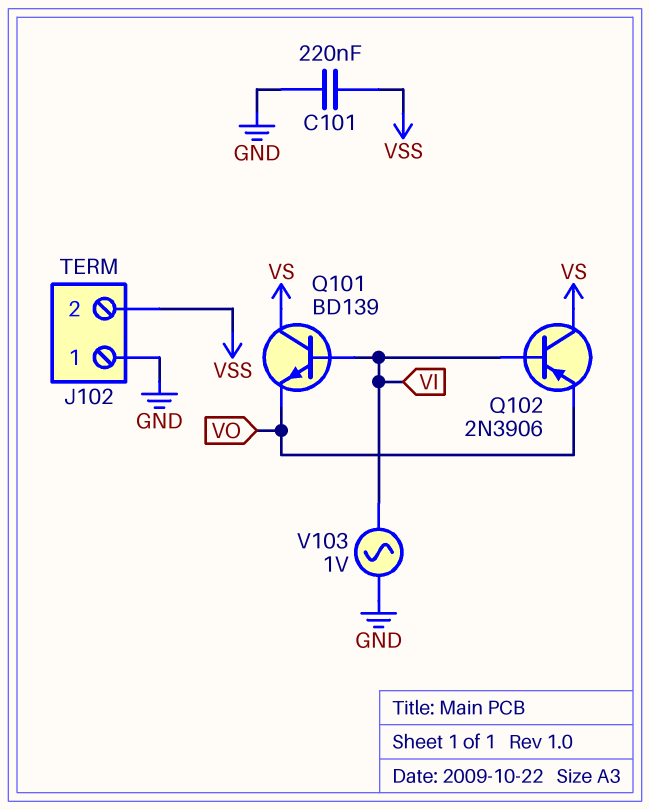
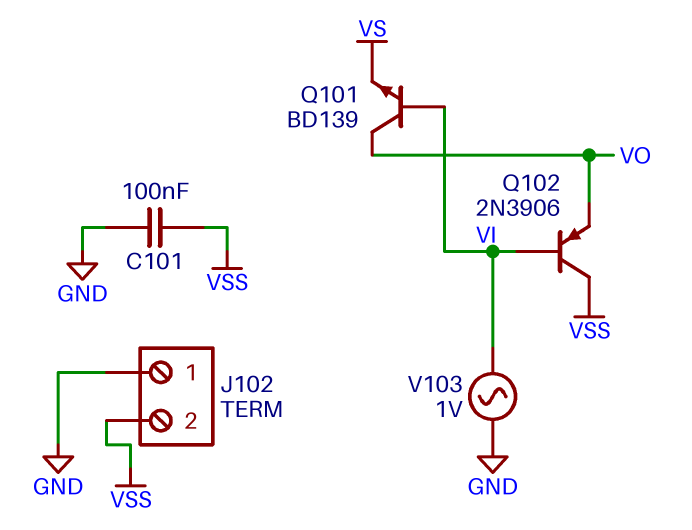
C101: 220nF (GND, VSS) -> 100nF (GND, VSS)
Q101: NPN BD139 (B VI, C VS, E VO) -> NPN BD139 (B VI, C VO, E VS)
Q102: PNP 2N3906 (B VI, C VS, E VO) -> PNP 2N3906 (B VI, C VSS, E VO)

